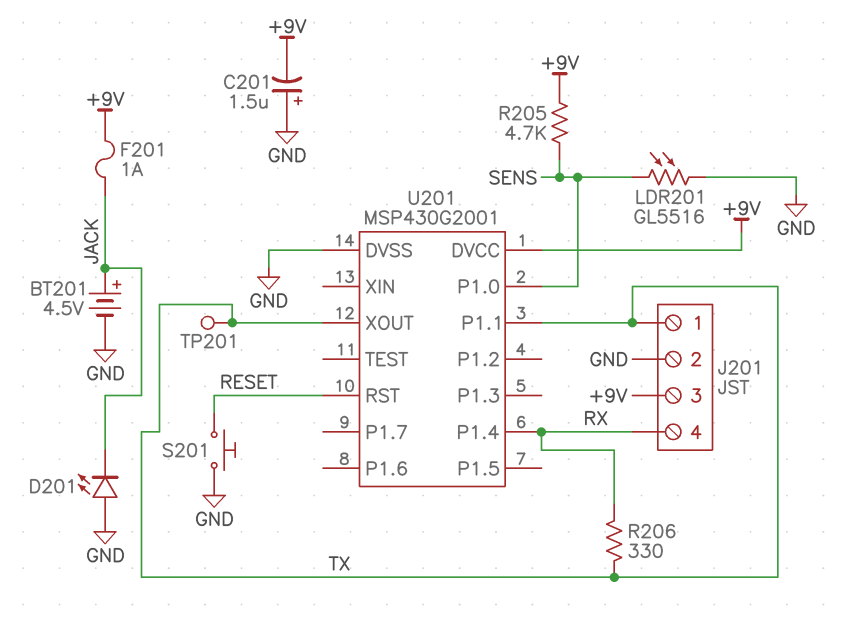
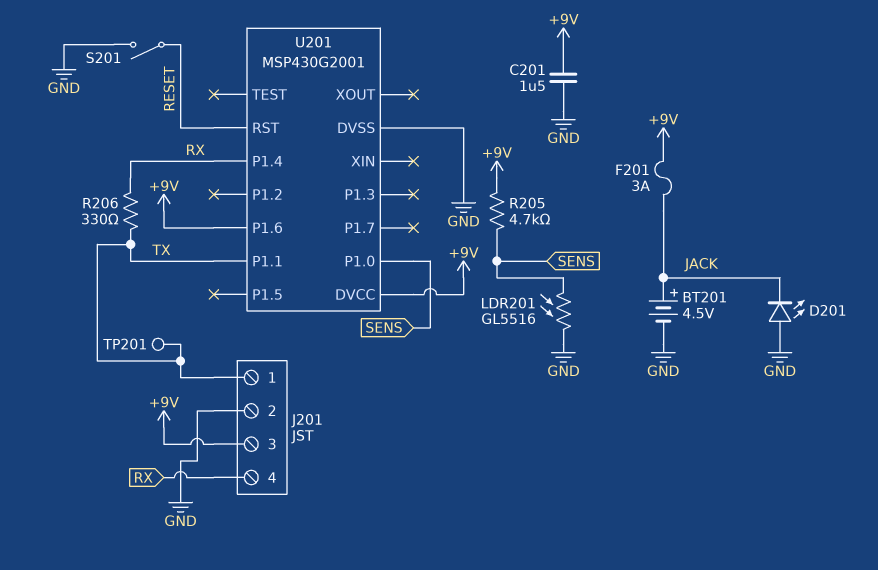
C201: 1.5uF (plus GND, minus +9V) -> 1.5uF (+9V, GND)
F201: 1A (+9V, JACK) -> 3A (+9V, JACK)
S201: button (GND, RESET) -> switch (GND, RESET)
U201 pin P1.6: none -> +9V
U201 pin XOUT: TX -> none

